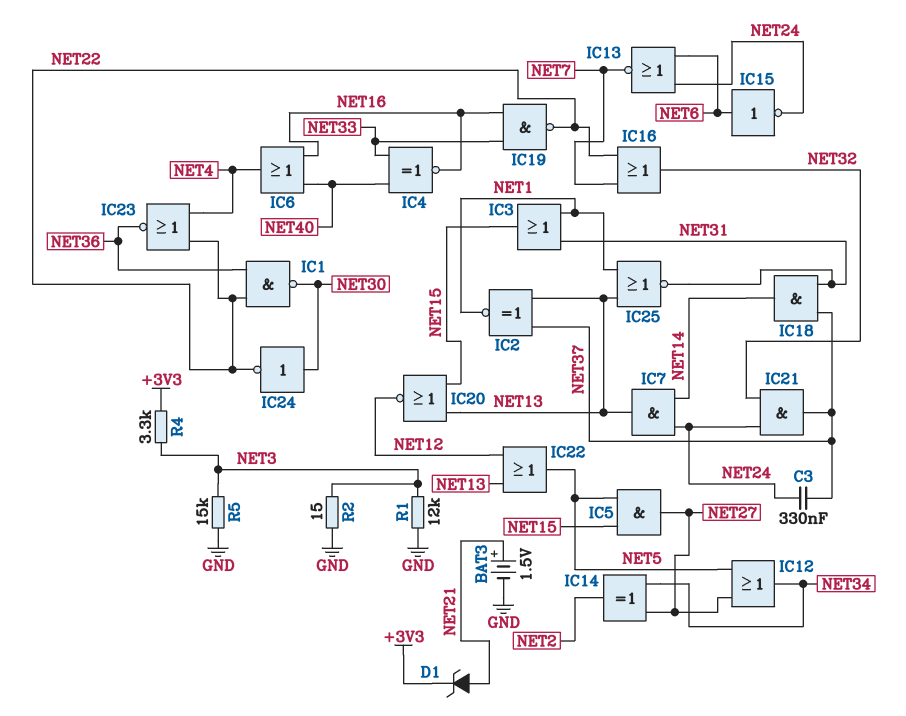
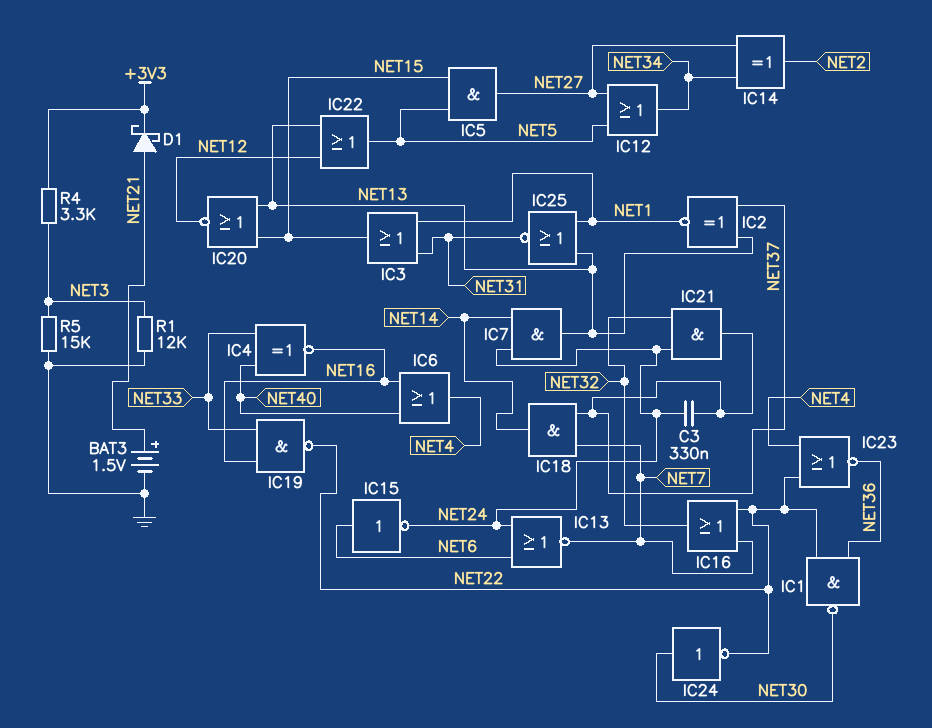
D1: zener (A NET21, K +3V3) -> schottky (A NET21, K +3V3)
IC18: AND (in NET31, in NET37, out NET14) -> AND (in NET7, in NET37, out NET14)
R2: 15 (GND, NET3) -> none

